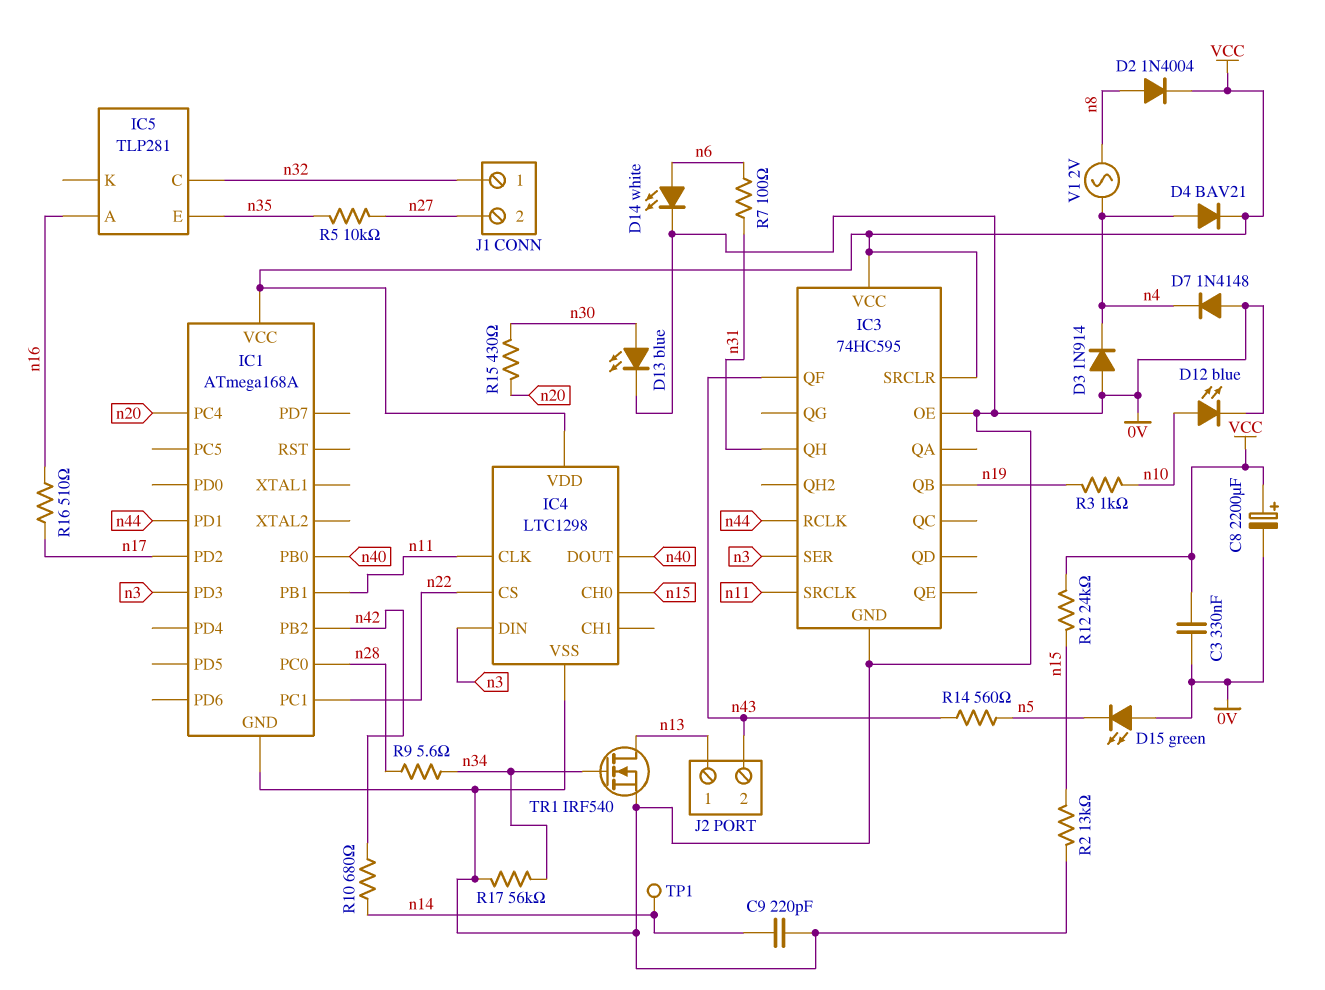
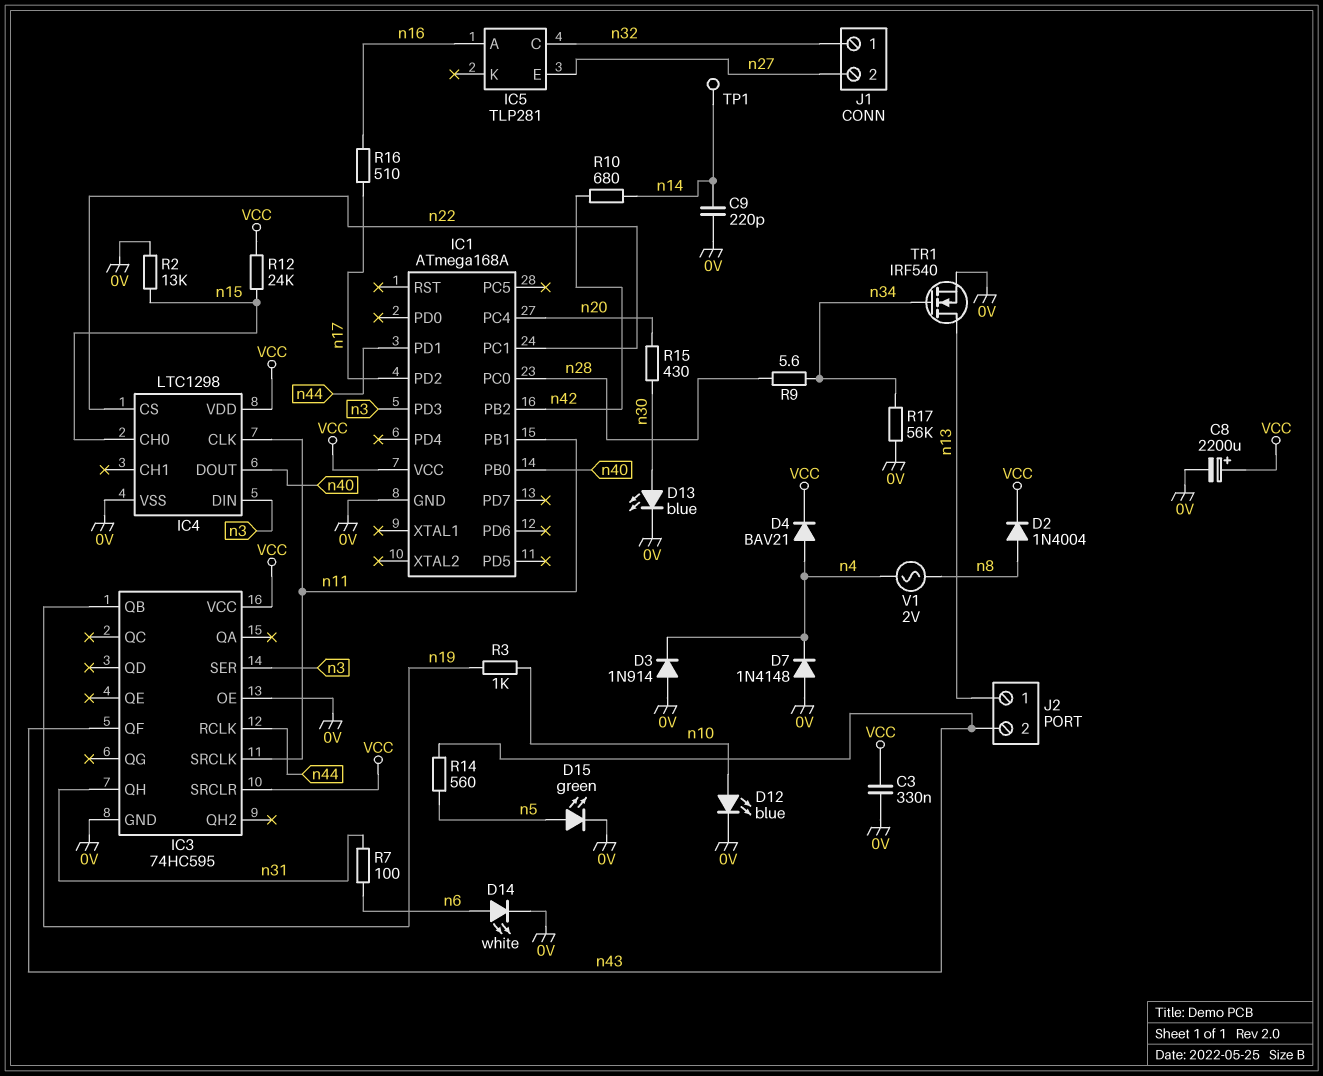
D15: LED green (A 0V, K n5) -> LED green (A n5, K 0V)
IC5 pin E: n35 -> n27
R5: 10k (n27, n35) -> none

